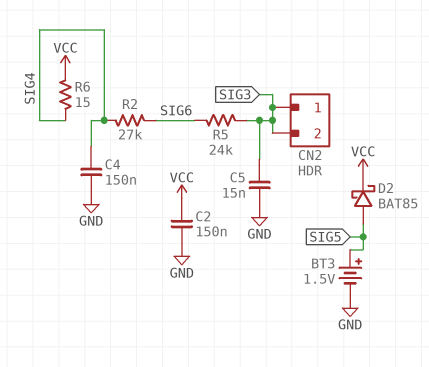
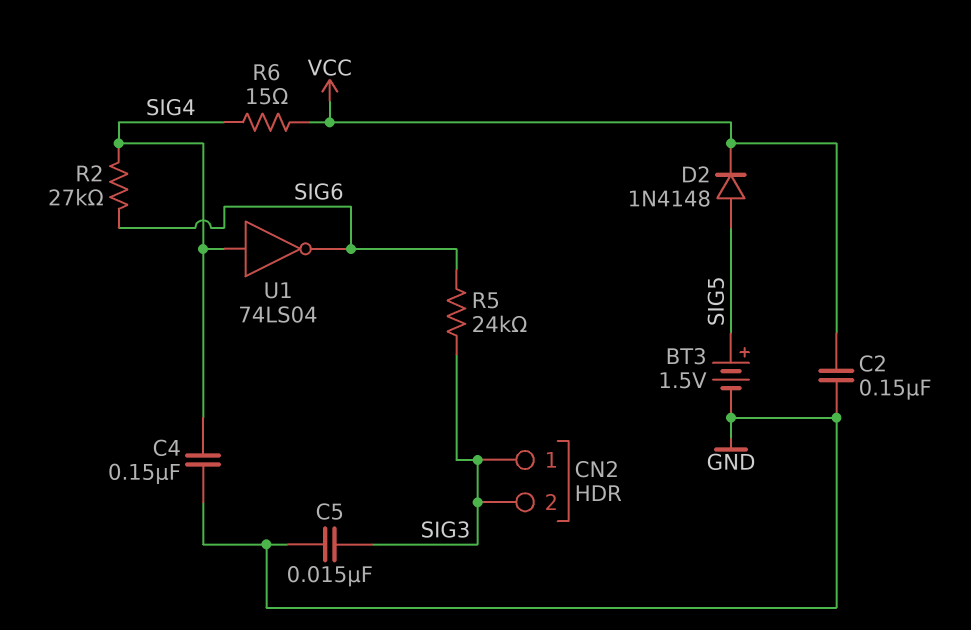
D2: schottky BAT85 (A SIG5, K VCC) -> diode 1N4148 (A SIG5, K VCC)
U1: none -> NOT 74LS04 (in SIG4, out SIG6)

